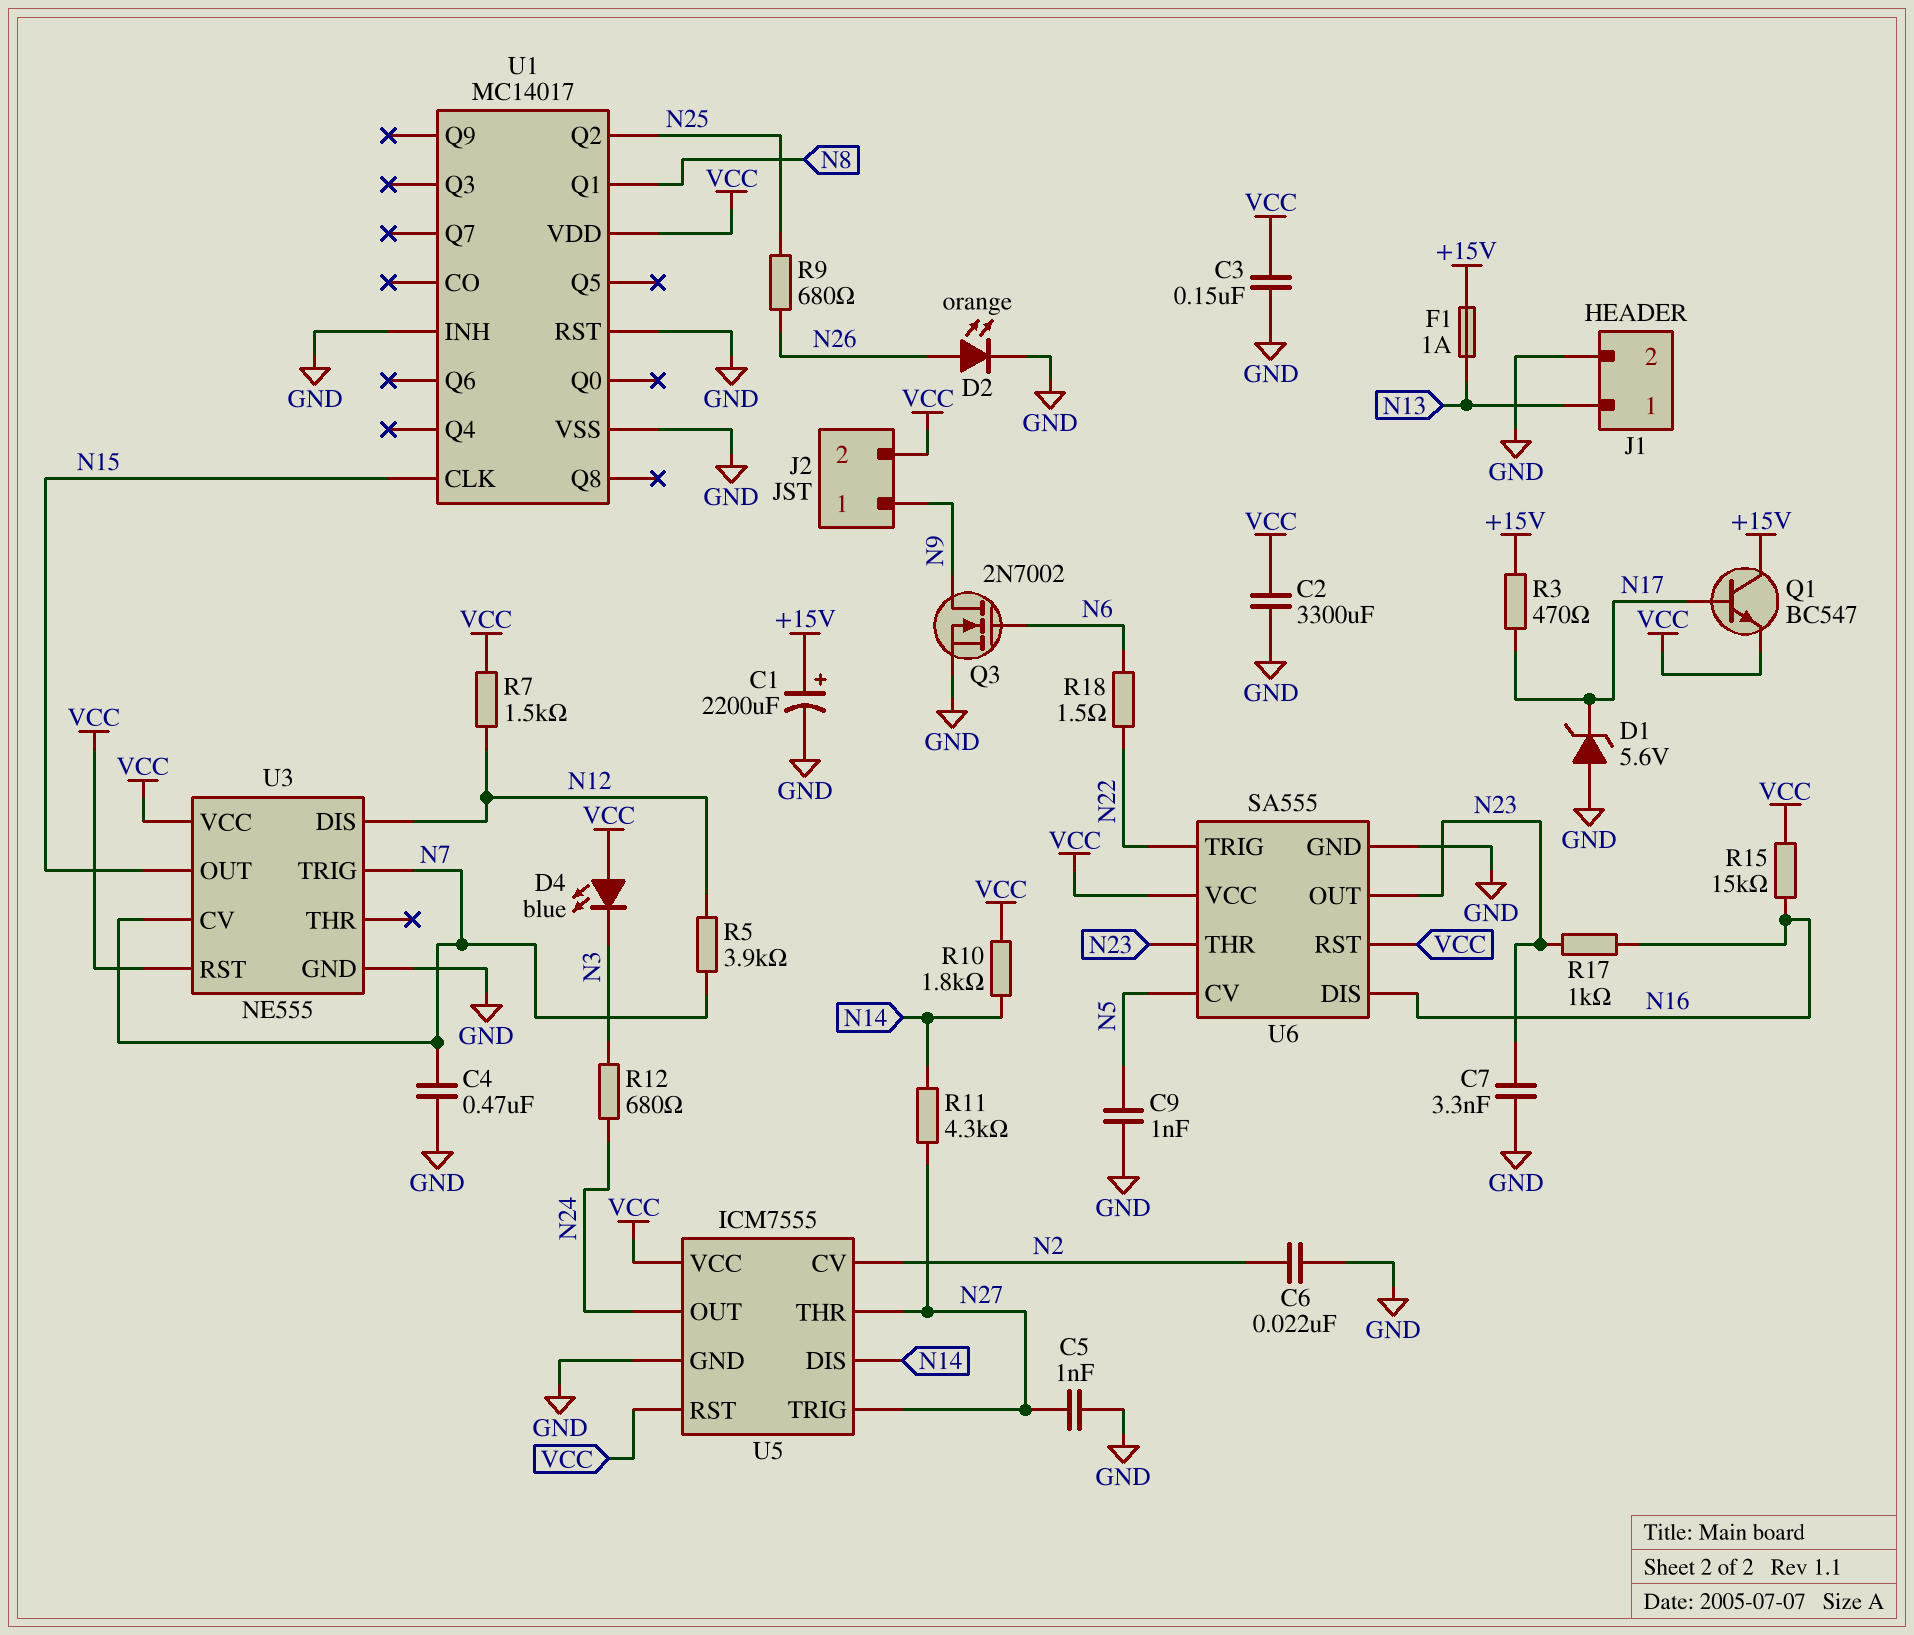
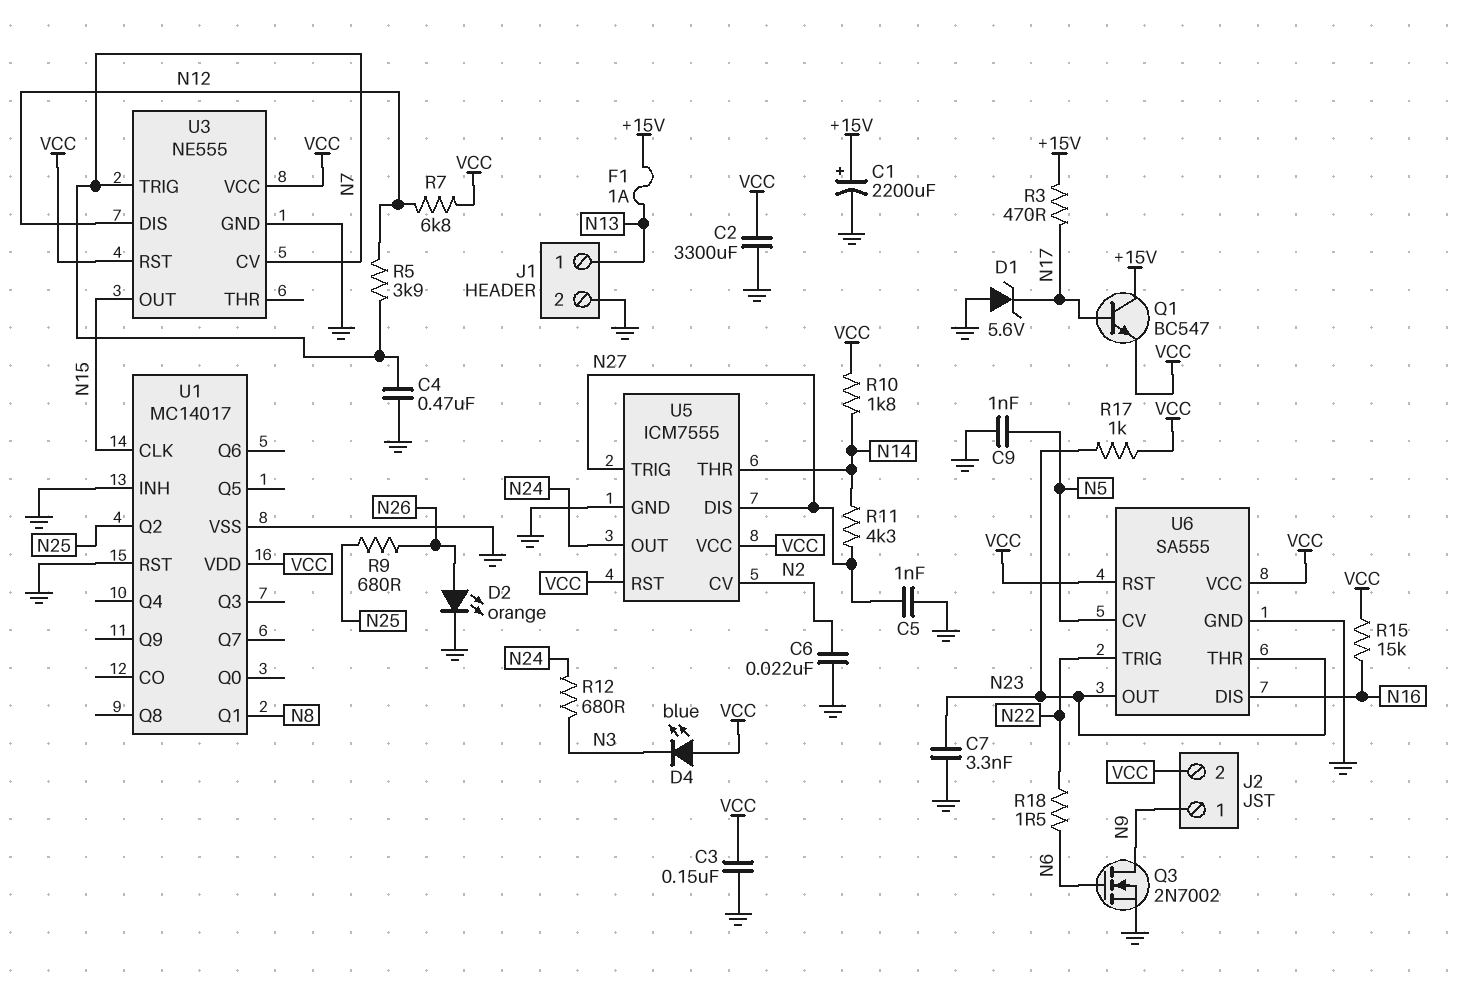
R7: 1.5k (N12, VCC) -> 6.8k (N12, VCC)
R17: 1k (N16, N23) -> 1k (N23, VCC)
U5 pin DIS: N14 -> N27
U5 pin THR: N27 -> N14

